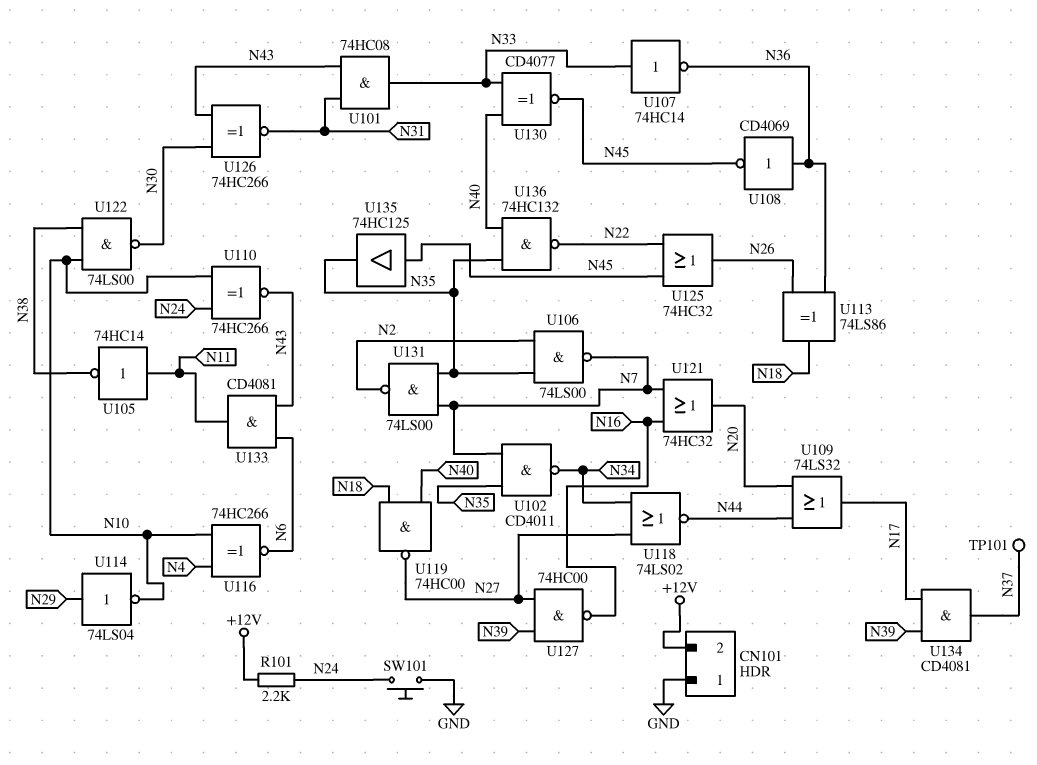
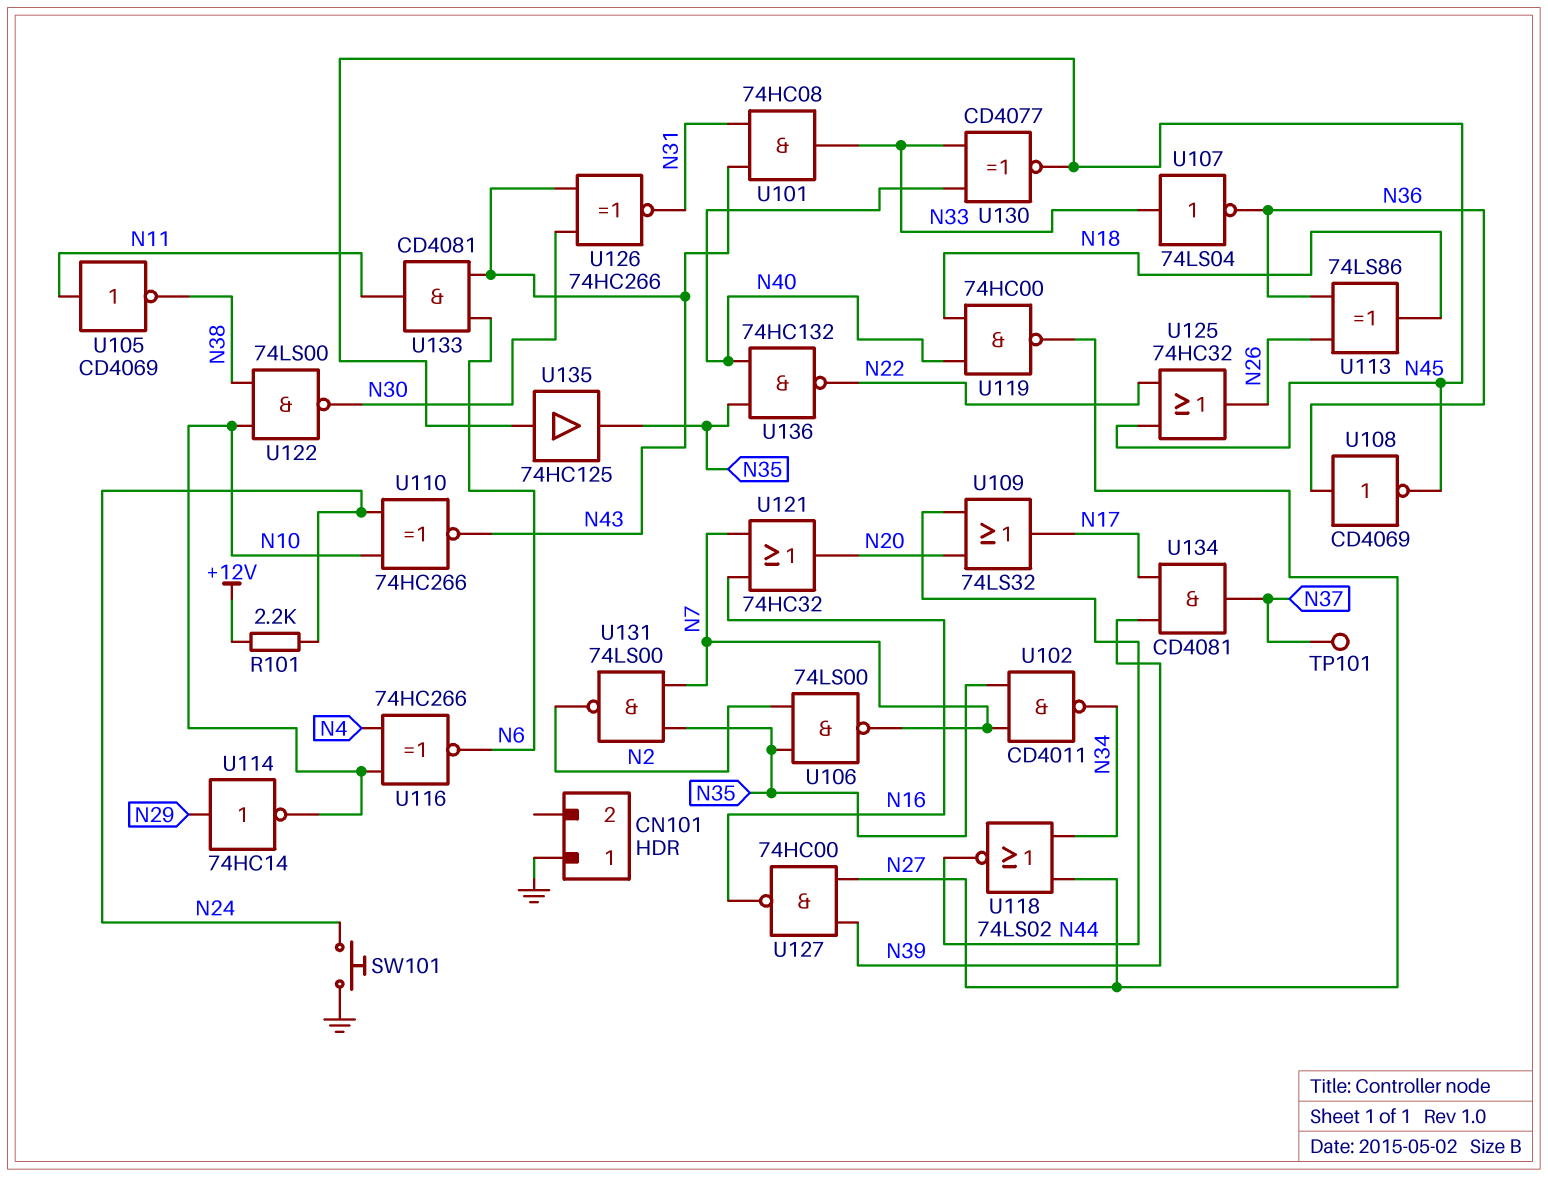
CN101 pin 2: +12V -> none
U105: NOT 74HC14 (in N11, out N38) -> NOT CD4069 (in N11, out N38)
U107: NOT 74HC14 (in N33, out N36) -> NOT 74LS04 (in N33, out N36)
U114: NOT 74LS04 (in N29, out N10) -> NOT 74HC14 (in N29, out N10)

